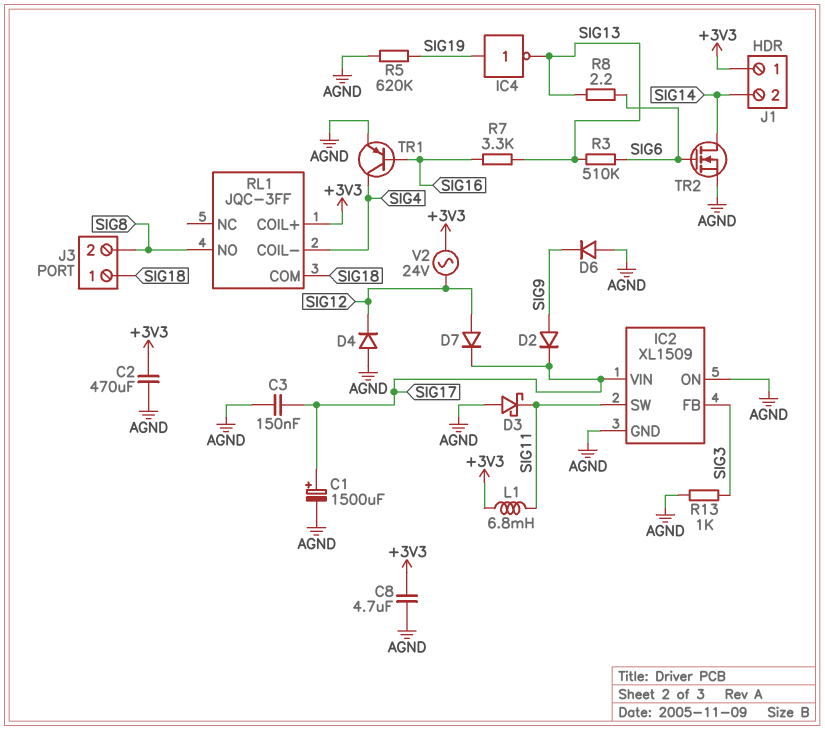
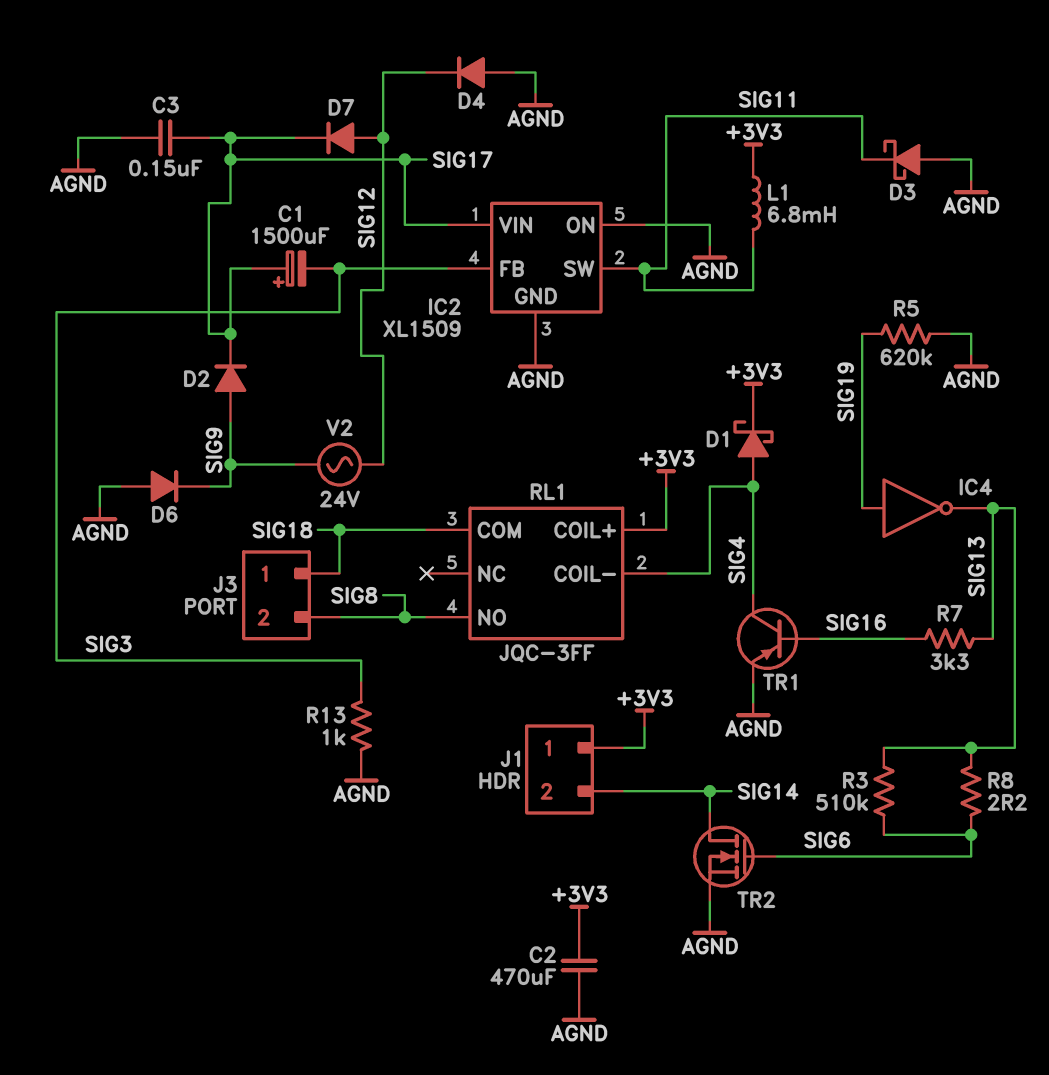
C1: 1500uF (plus SIG17, minus AGND) -> 1500uF (plus SIG17, minus SIG3)
C8: 4.7uF (+3V3, AGND) -> none
D1: none -> schottky (A SIG4, K +3V3)
V2: AC 24V (+3V3, SIG12) -> AC 24V (SIG9, SIG12)

